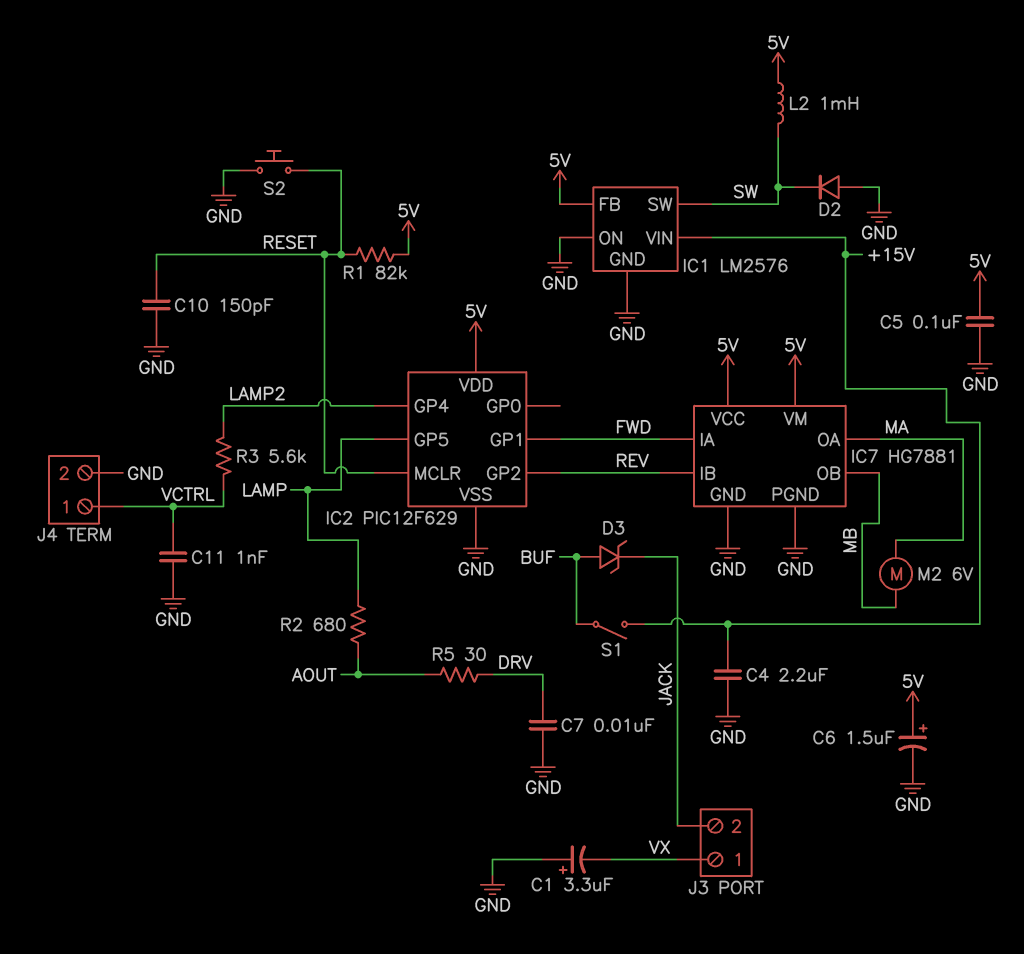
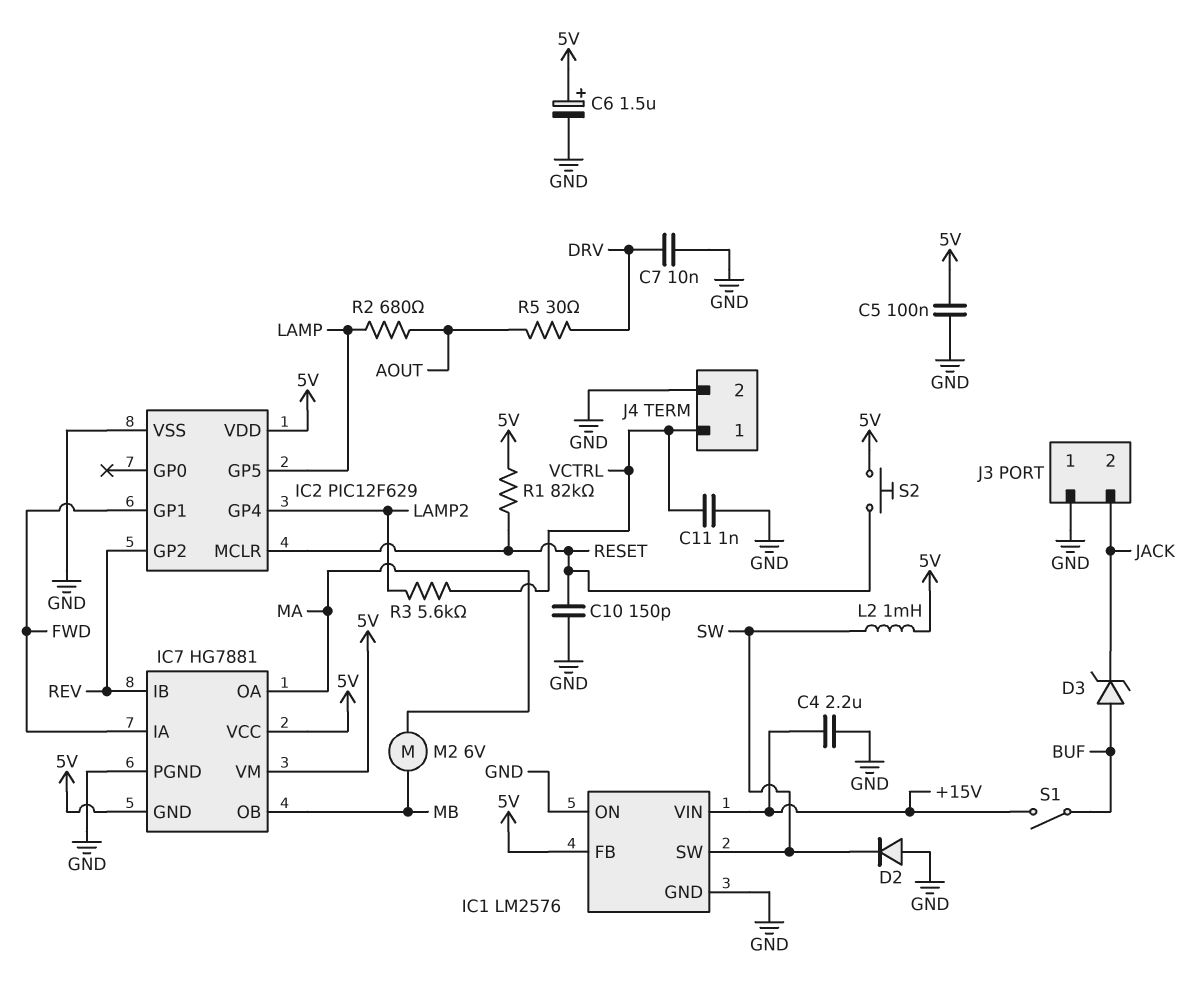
C1: 3.3uF (plus GND, minus VX) -> none
IC7 pin GND: GND -> 5V
J3 pin 1: VX -> GND
S2: button (GND, RESET) -> button (5V, RESET)

